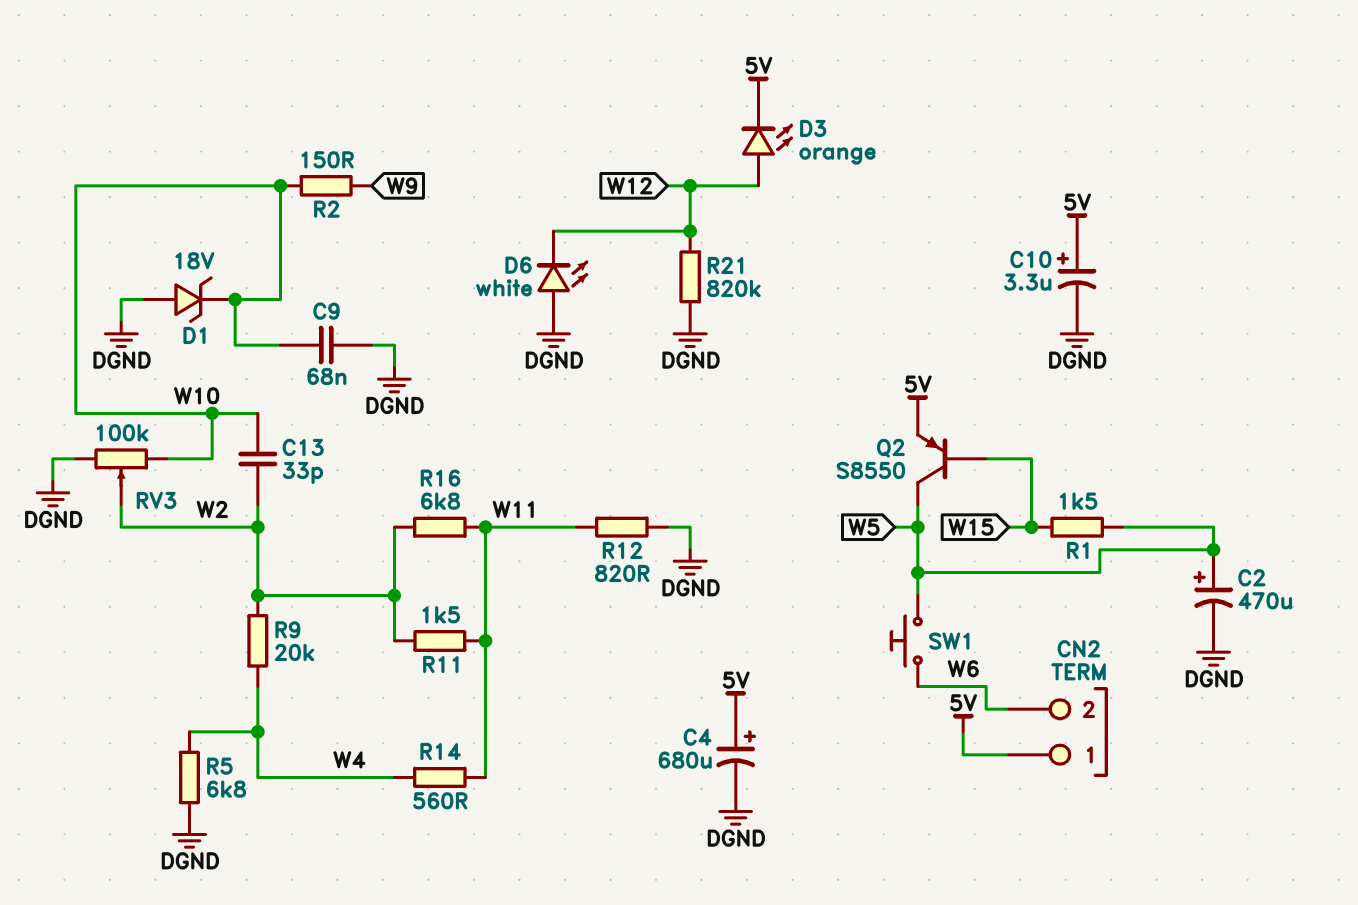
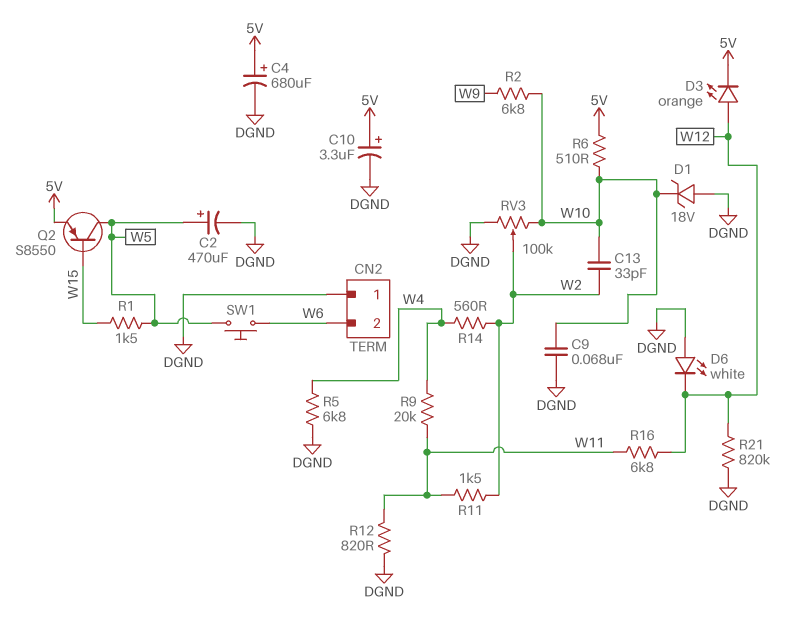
CN2 pin 1: 5V -> DGND
R2: 150 (W9, W10) -> 6.8k (W9, W10)
R6: none -> 510 (5V, W10)
R9: 20k (W2, W4) -> 20k (W4, W11)
R14: 560 (W4, W11) -> 560 (W2, W4)
R16: 6.8k (W2, W11) -> 6.8k (W11, W12)

